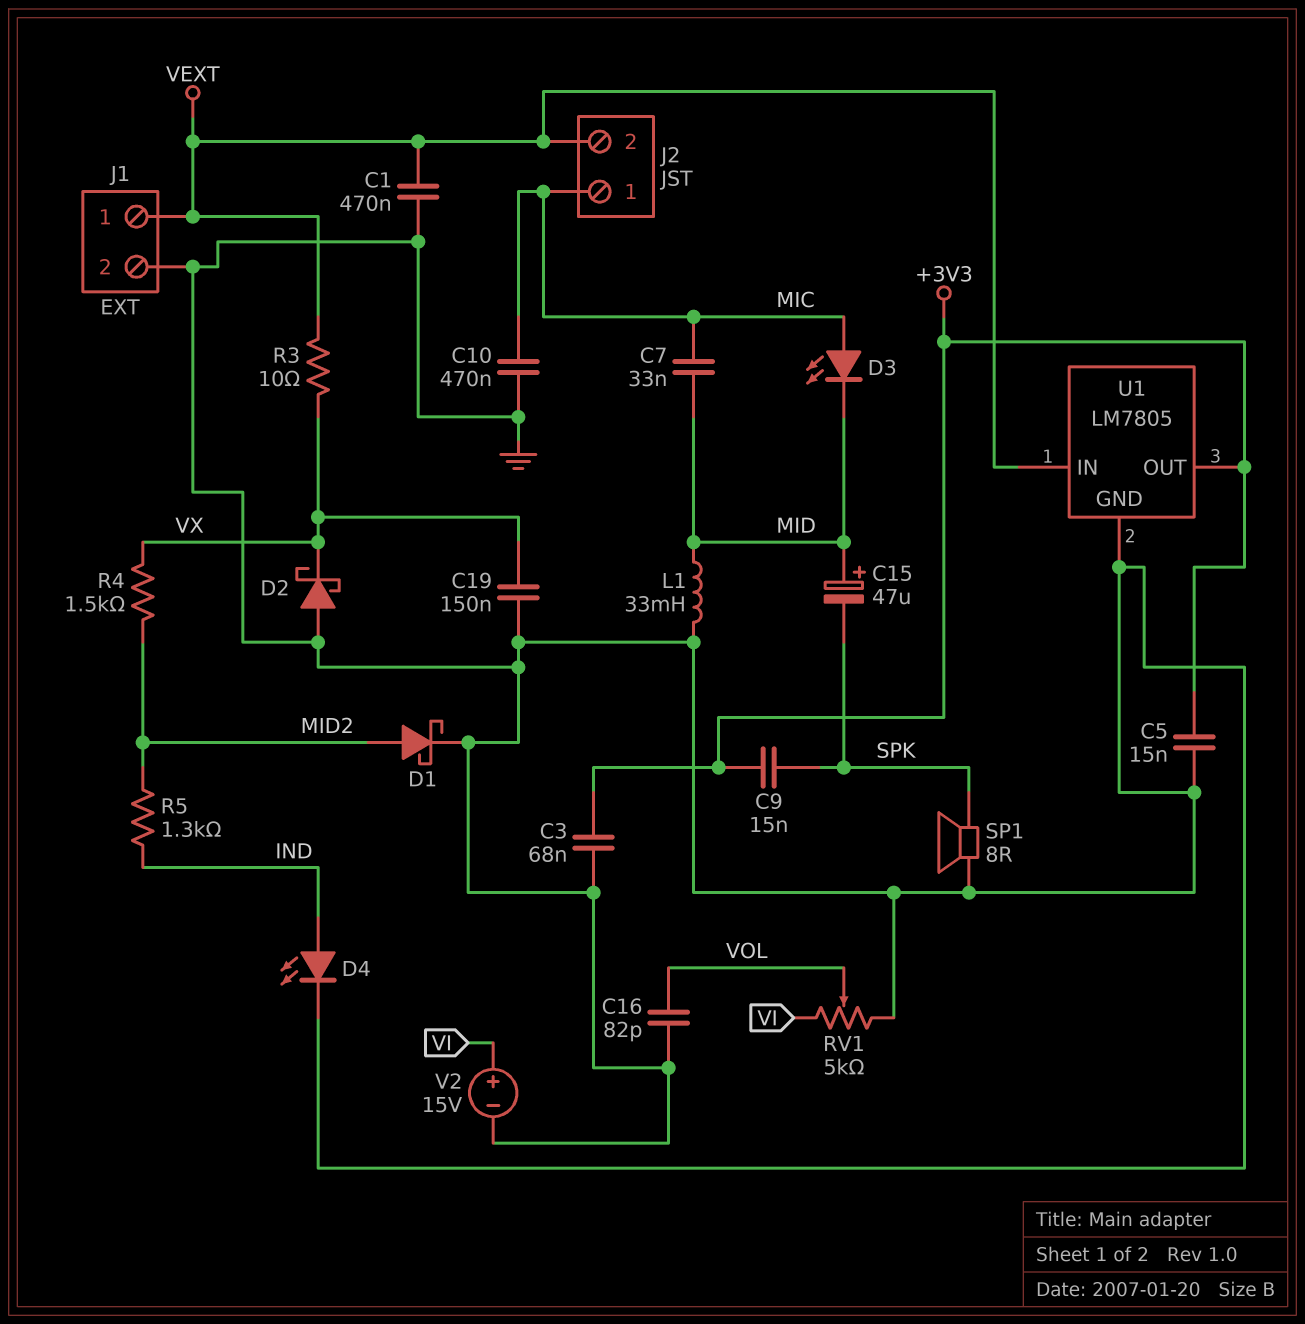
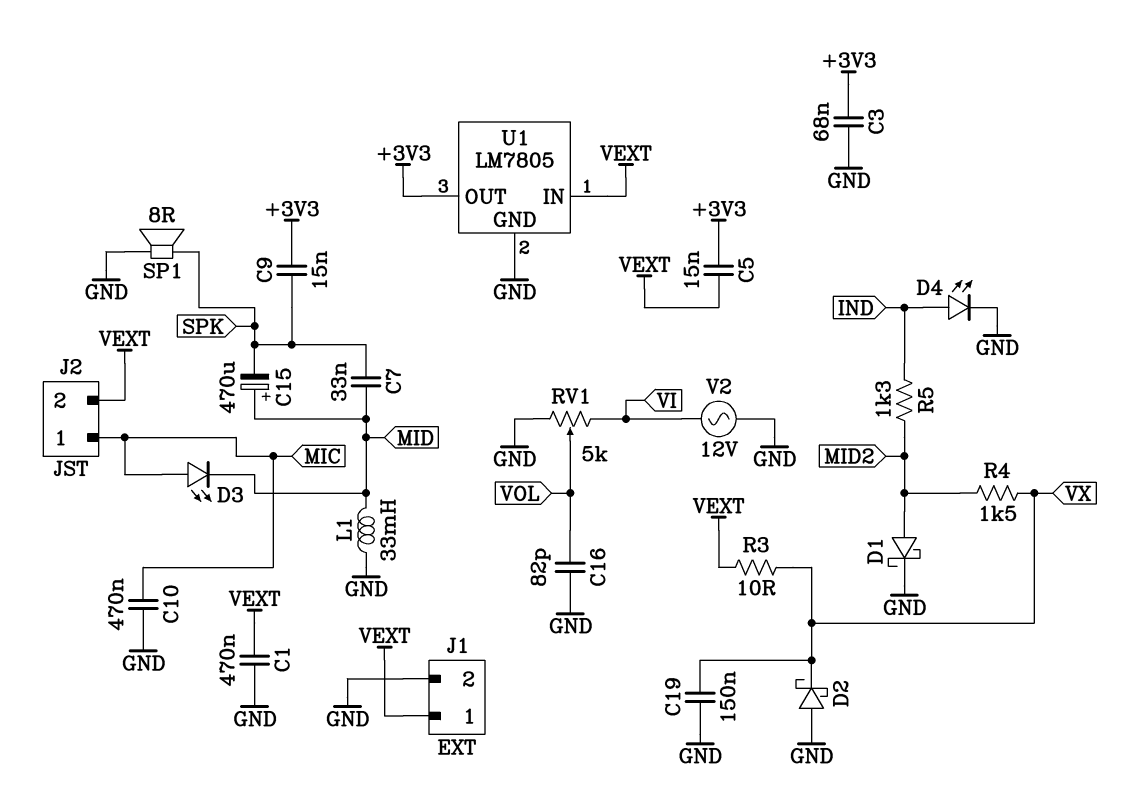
C5: 15nF (+3V3, GND) -> 15nF (+3V3, VEXT)
C7: 33nF (MIC, MID) -> 33nF (MID, SPK)
C15: 47uF (plus MID, minus SPK) -> 470uF (plus MID, minus SPK)
V2: 15V (plus VI, minus GND) -> AC 12V (GND, VI)

